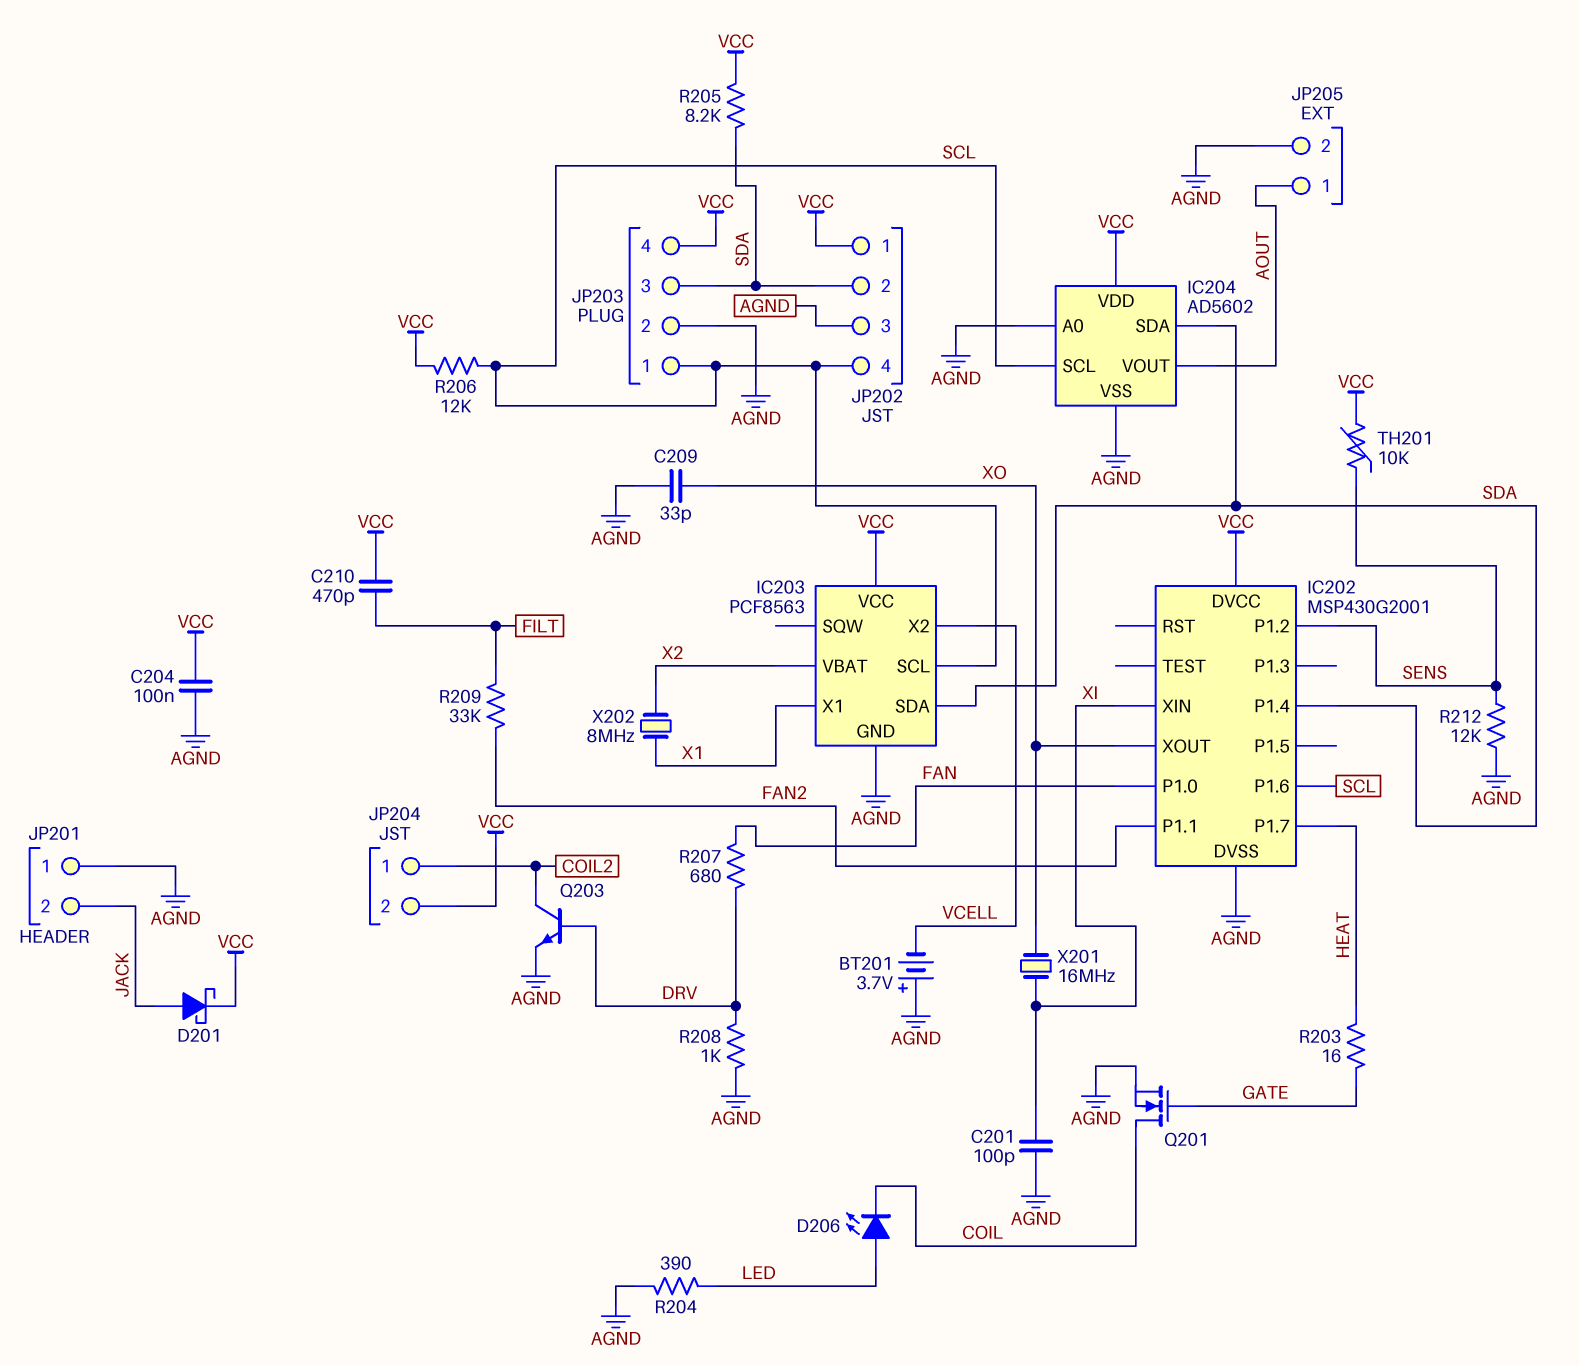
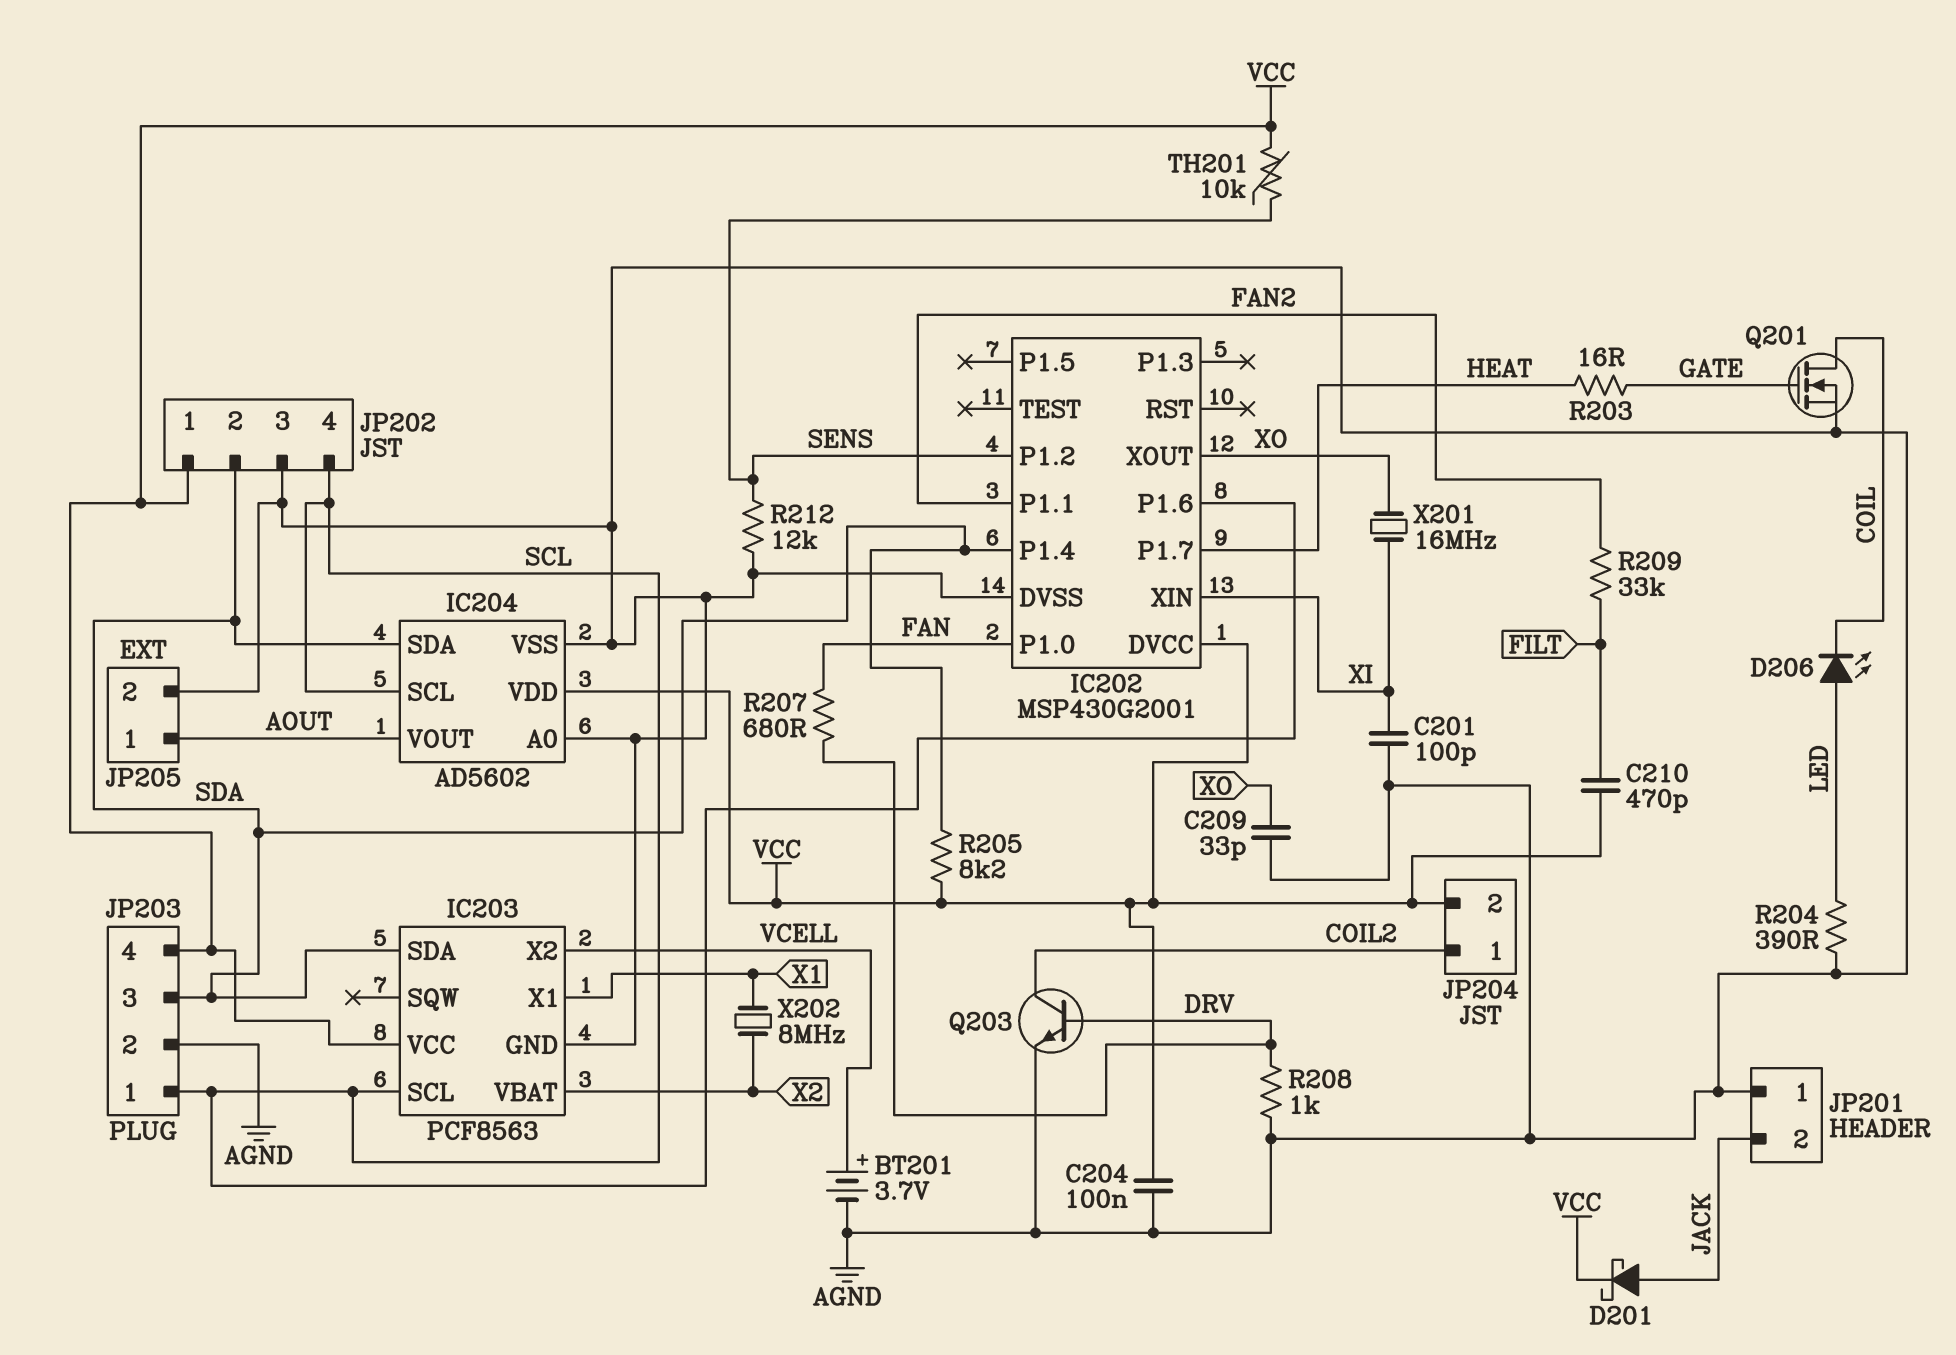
BT201: 3.7V (plus AGND, minus VCELL) -> 3.7V (plus VCELL, minus AGND)
R206: 12k (SCL, VCC) -> none

